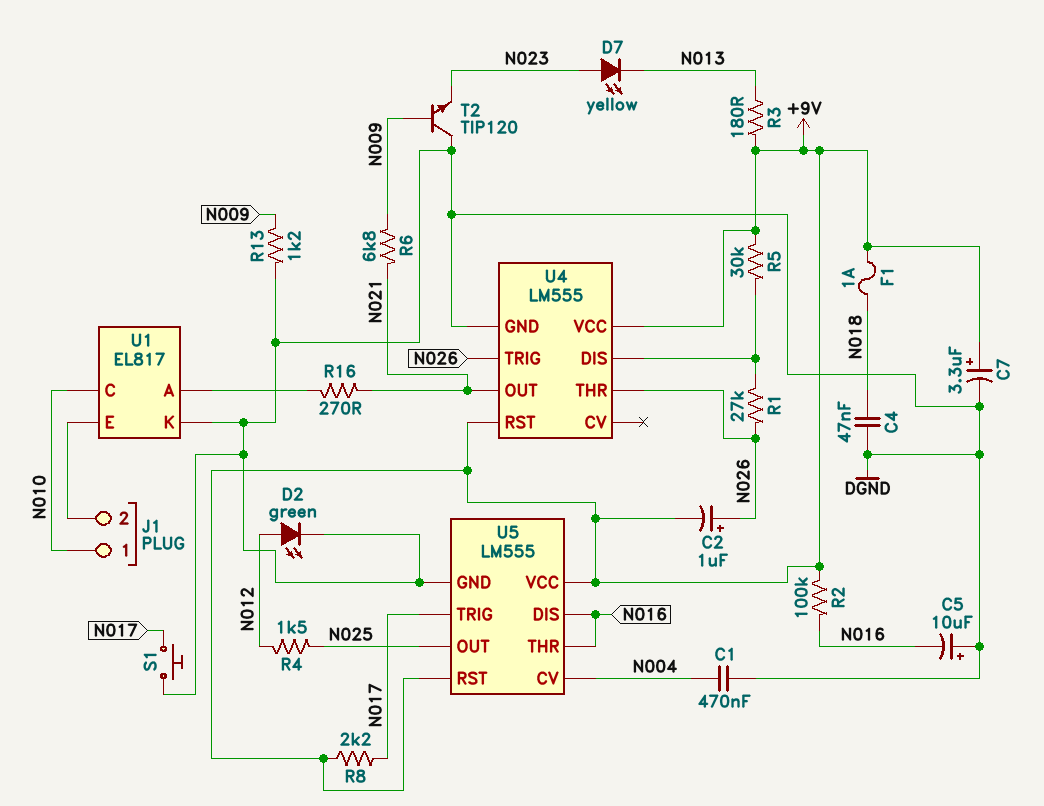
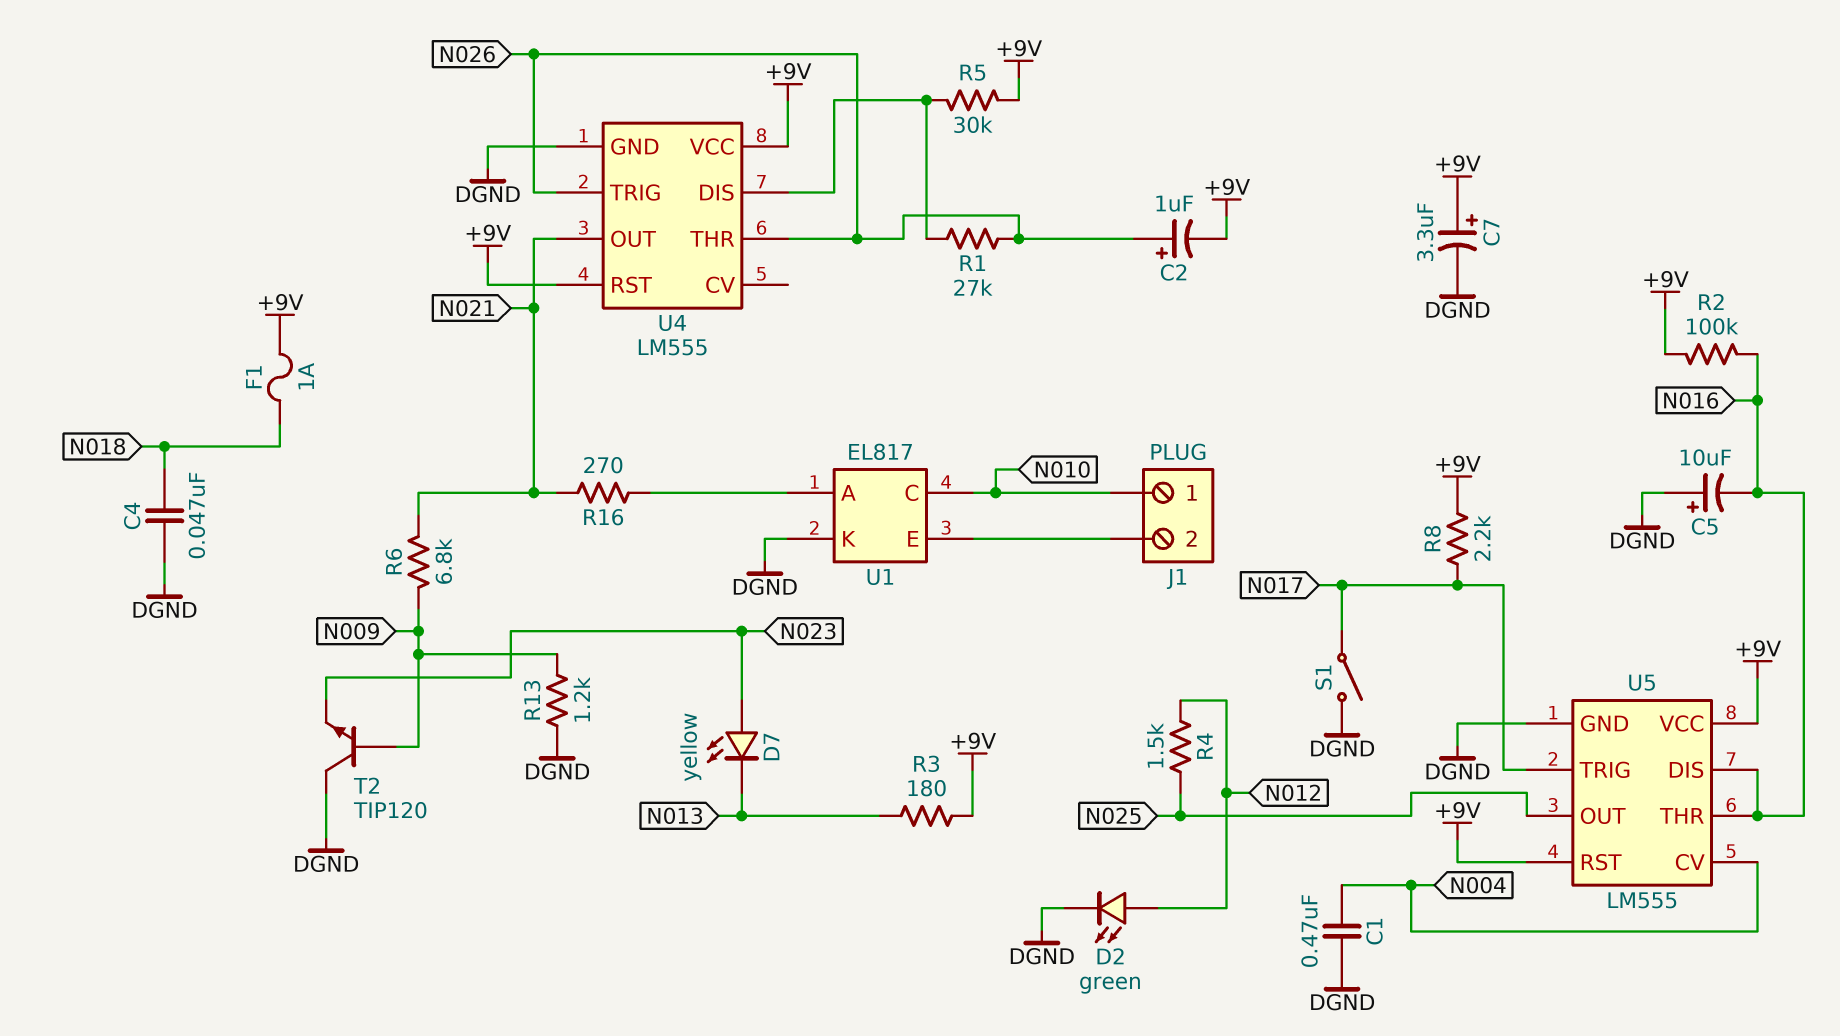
S1: button (DGND, N017) -> switch (DGND, N017)

